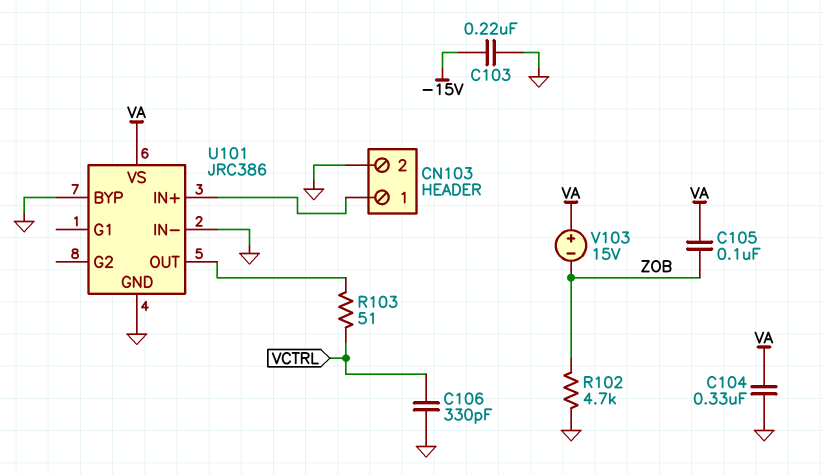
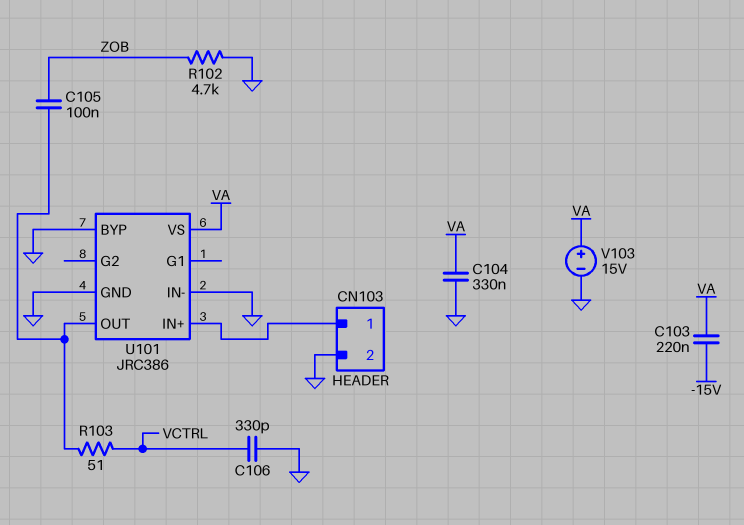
C103: 220nF (-15V, GND) -> 220nF (-15V, VA)
C105: 100nF (VA, ZOB) -> 100nF (U101/OUT, ZOB)
V103: 15V (plus VA, minus ZOB) -> 15V (plus VA, minus GND)

